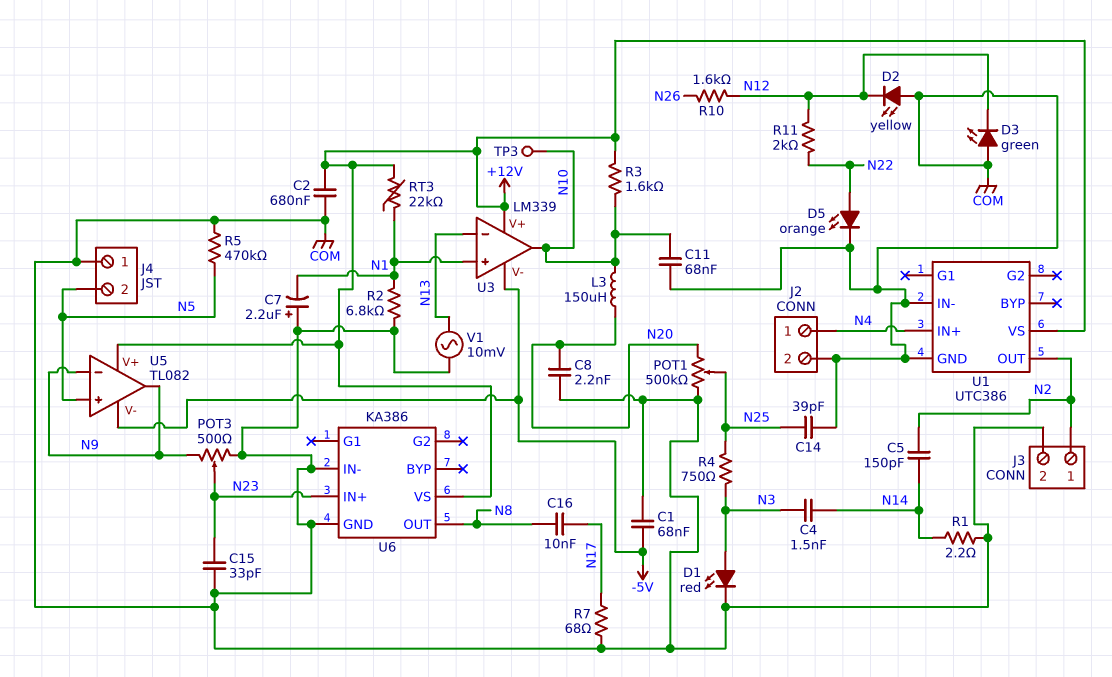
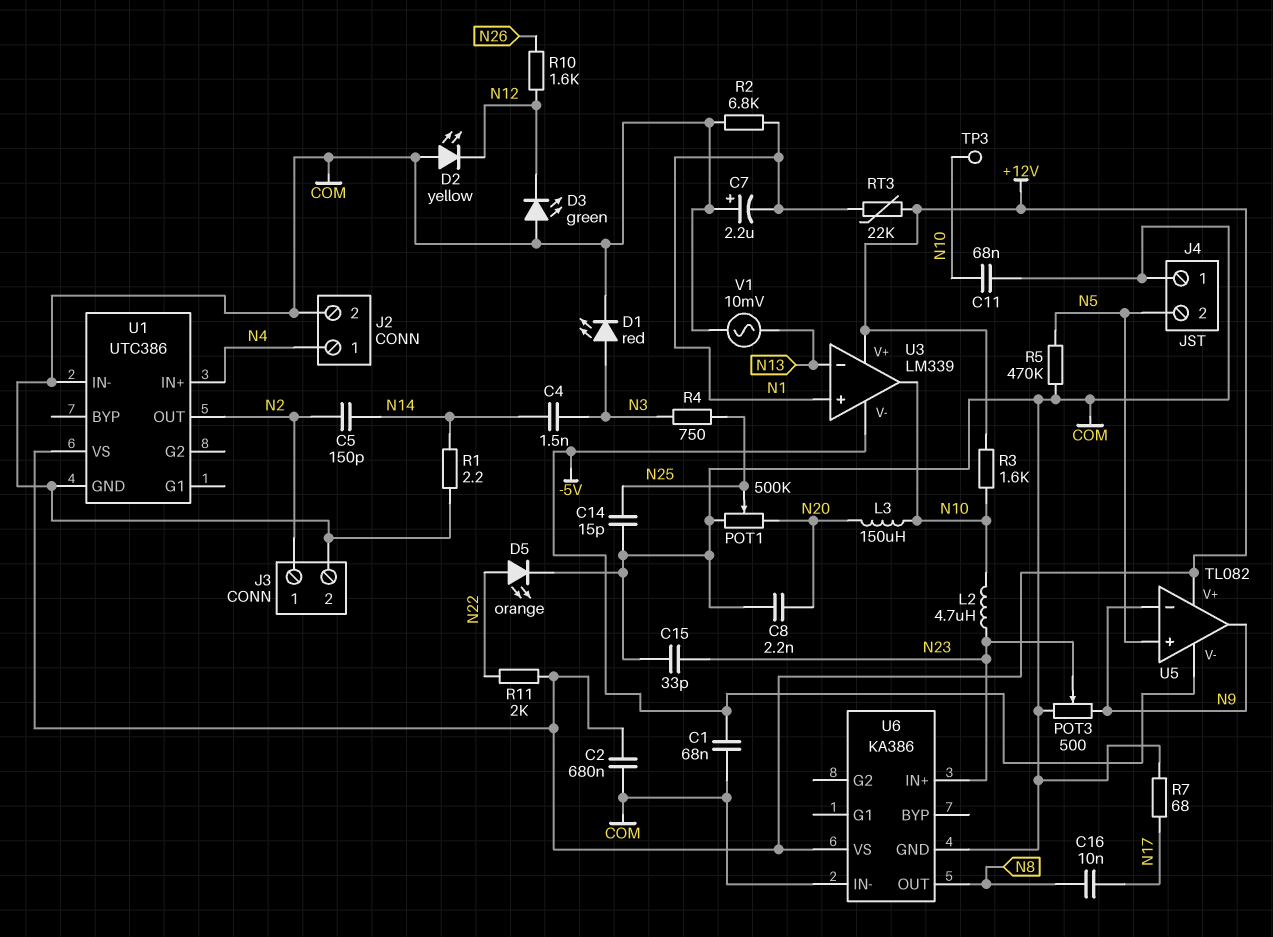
C14: 39pF (COM, N25) -> 15pF (COM, N25)
L2: none -> 4.7uH (N10, N23)
R11: 2k (N12, N22) -> 2k (+12V, N22)

